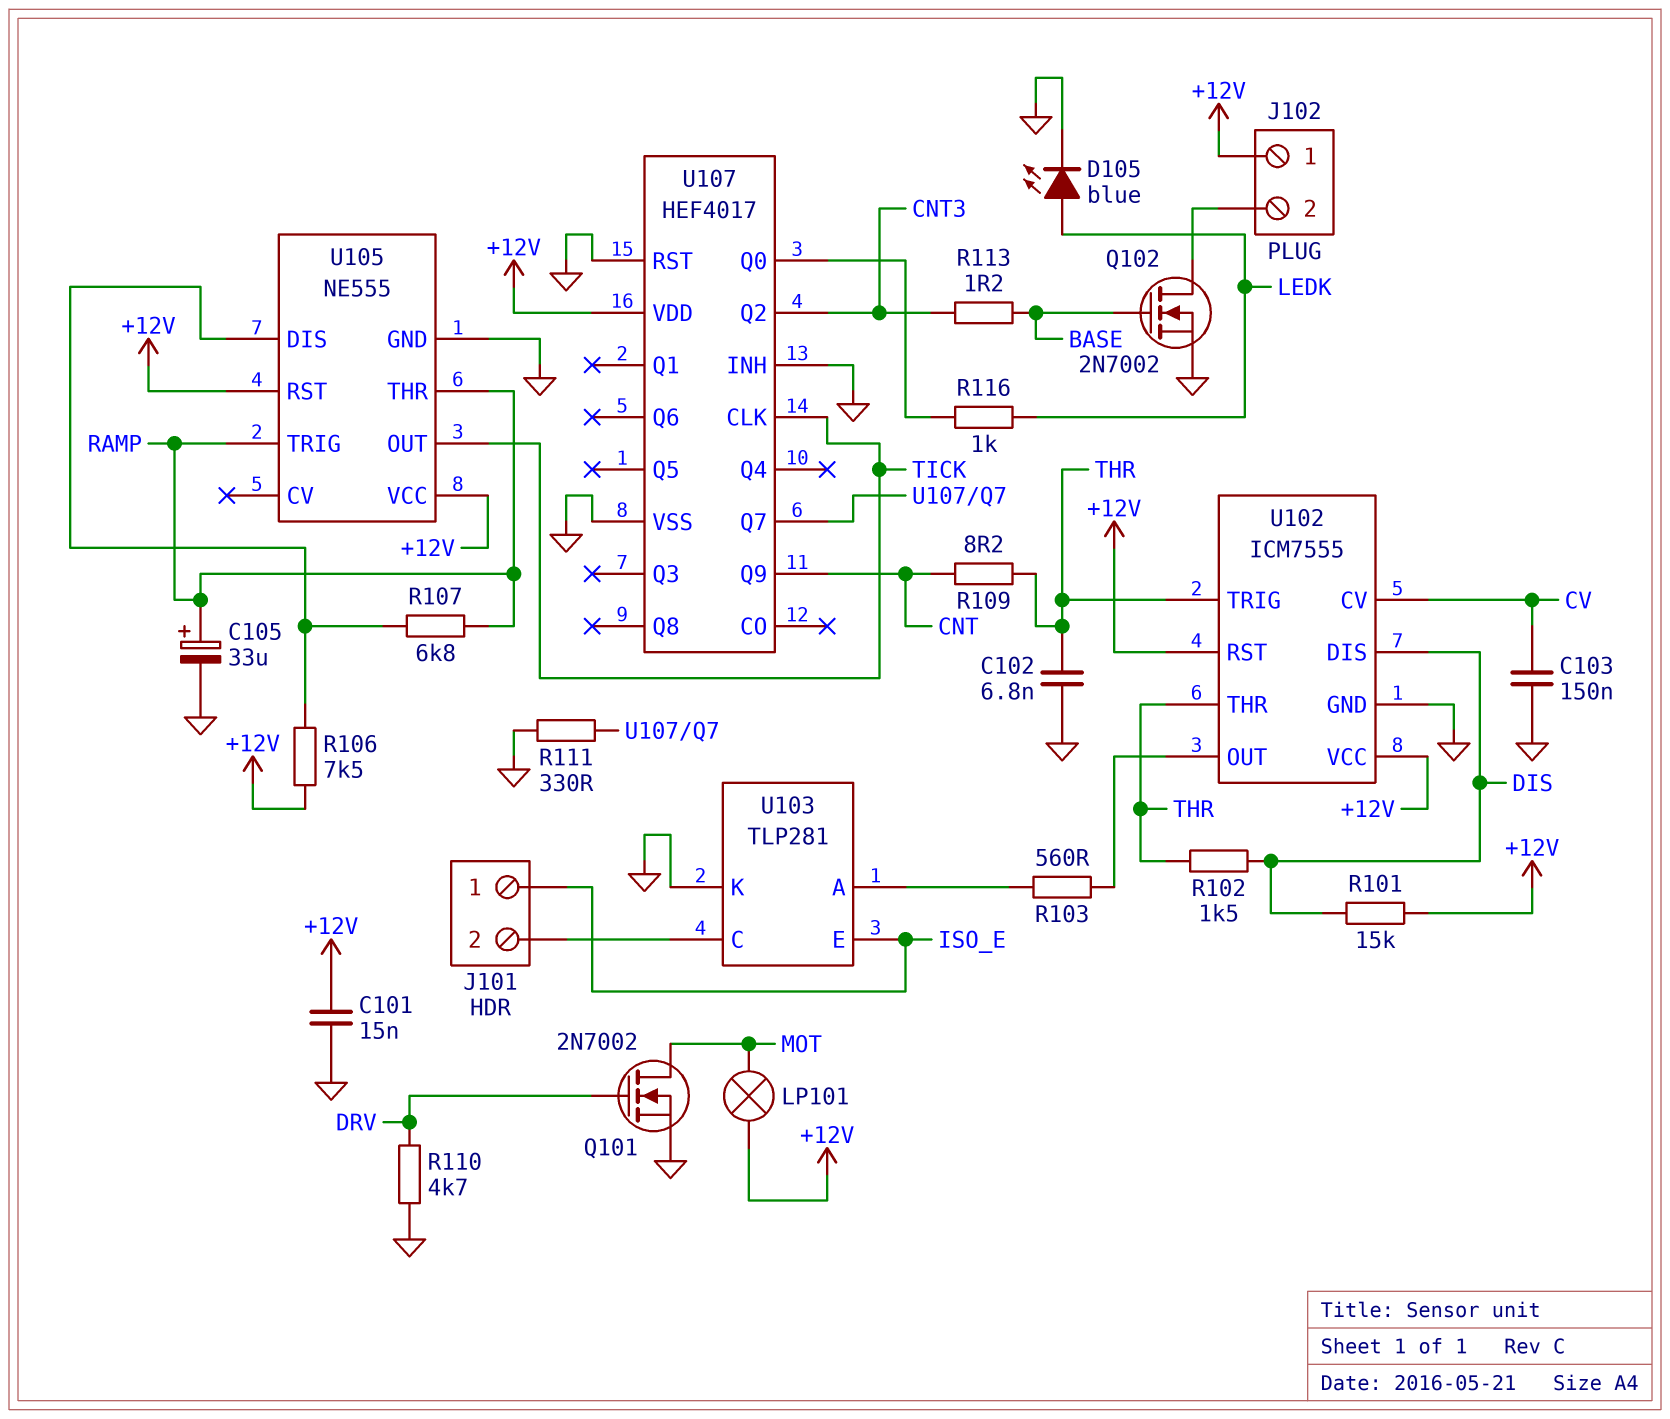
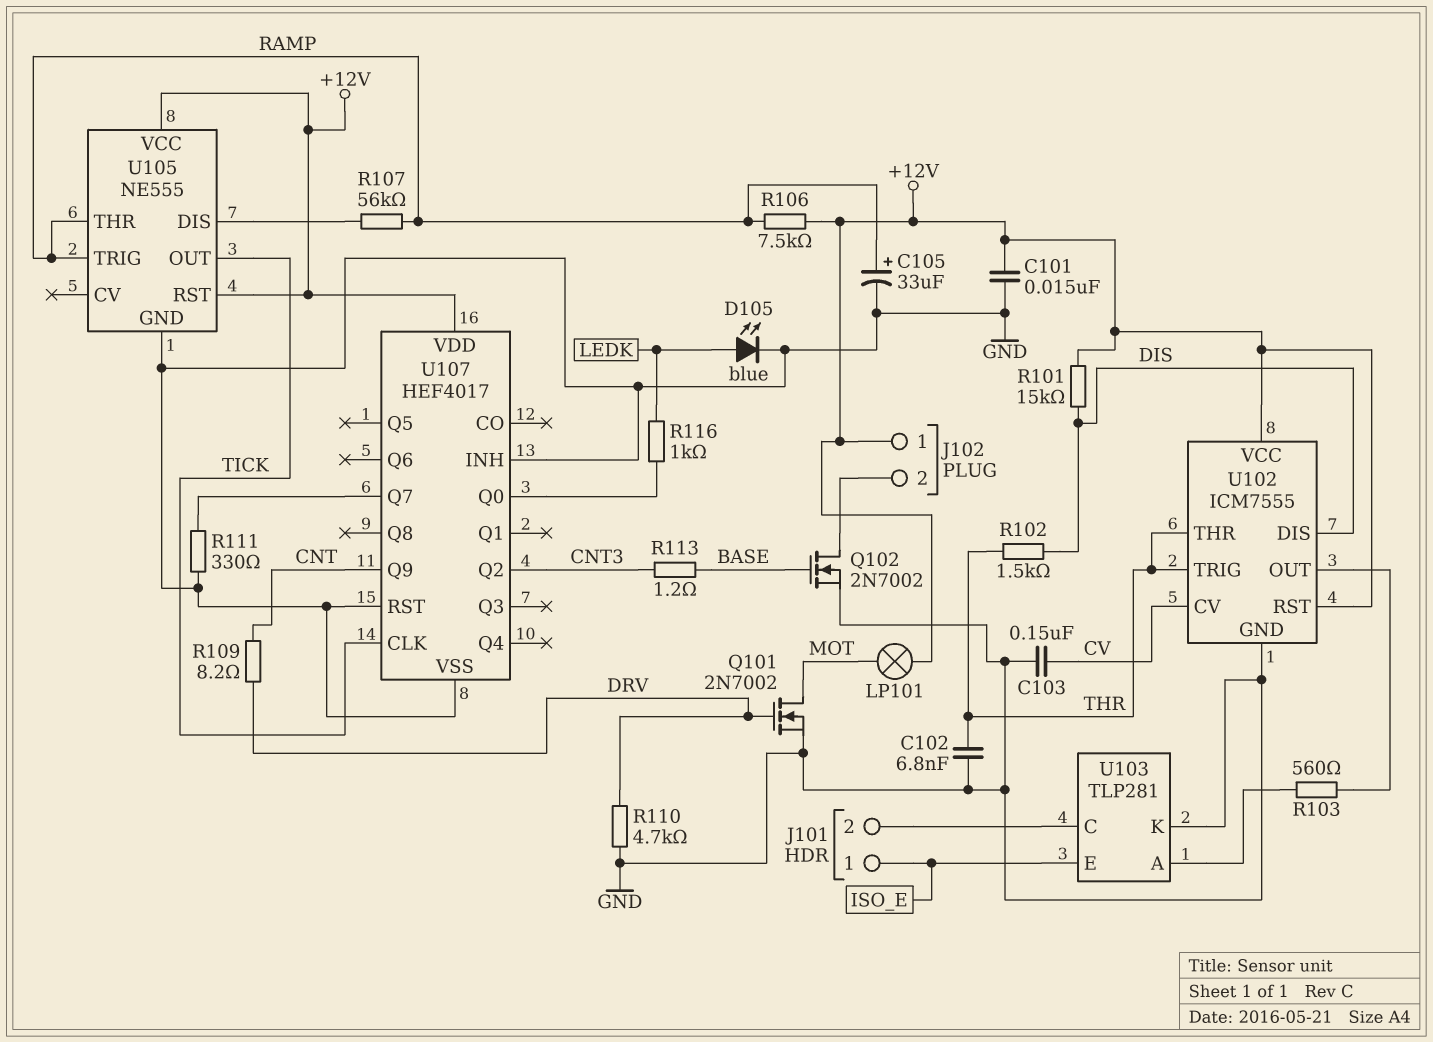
R106: 7.5k (+12V, U105/DIS) -> 7.5k (+12V, RAMP)
R107: 6.8k (RAMP, U105/DIS) -> 56k (RAMP, U105/DIS)
R109: 8.2 (CNT, THR) -> 8.2 (CNT, DRV)

